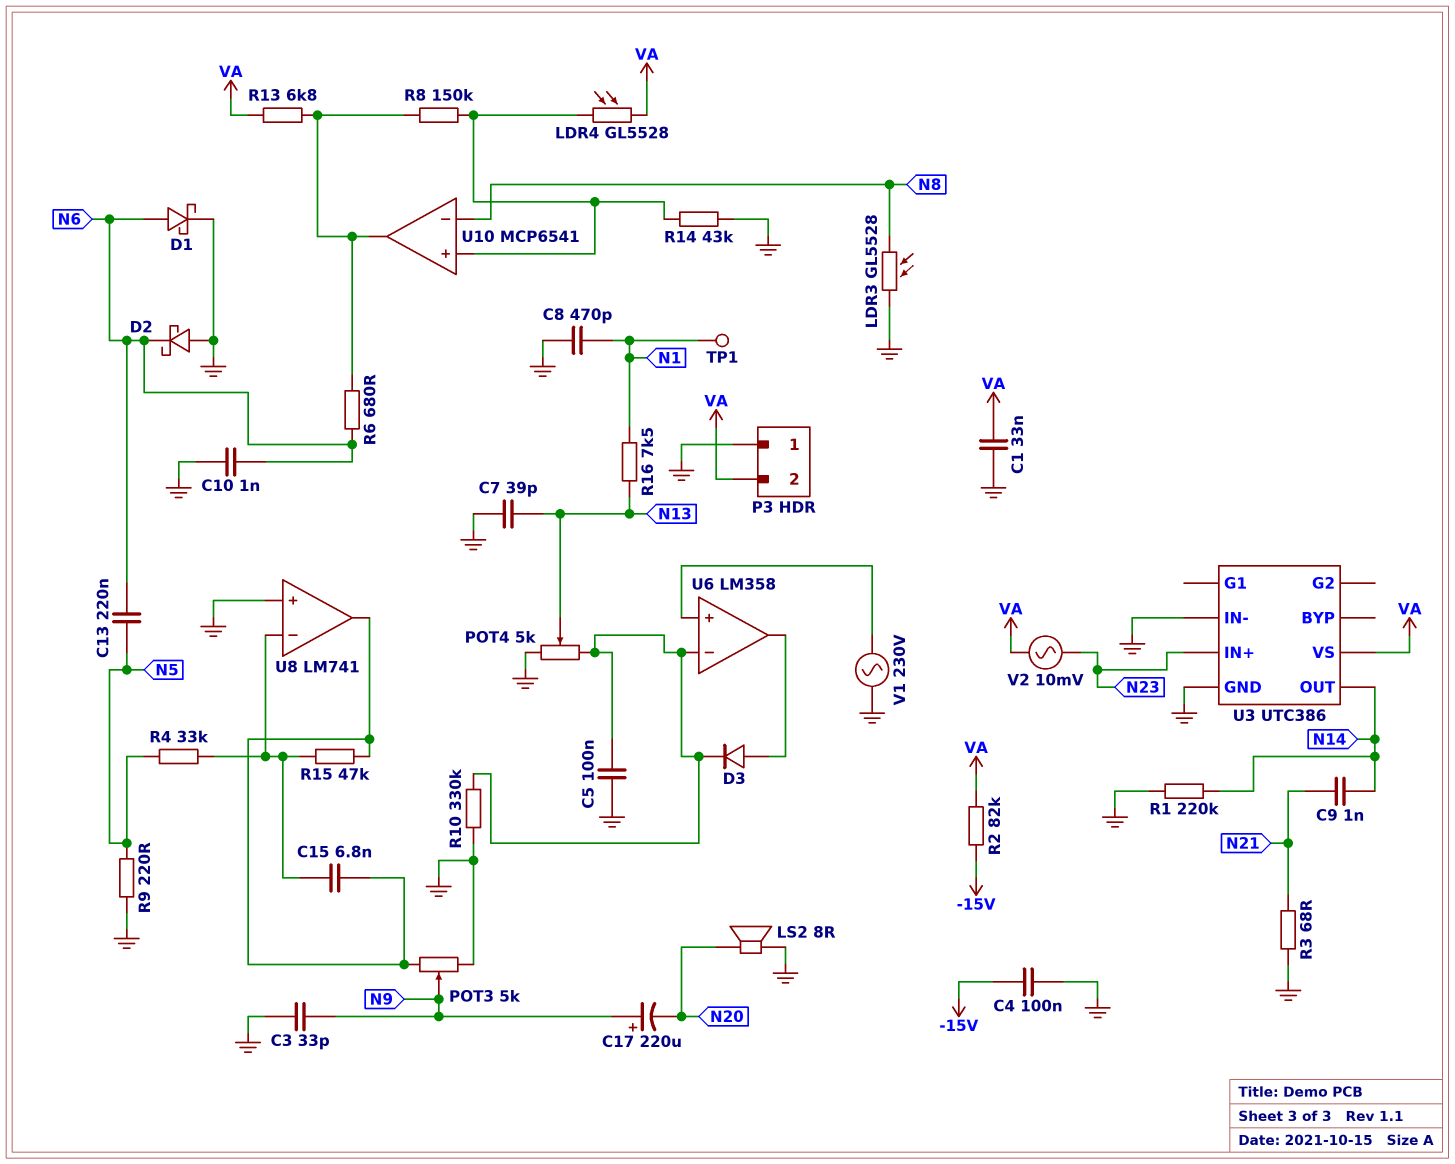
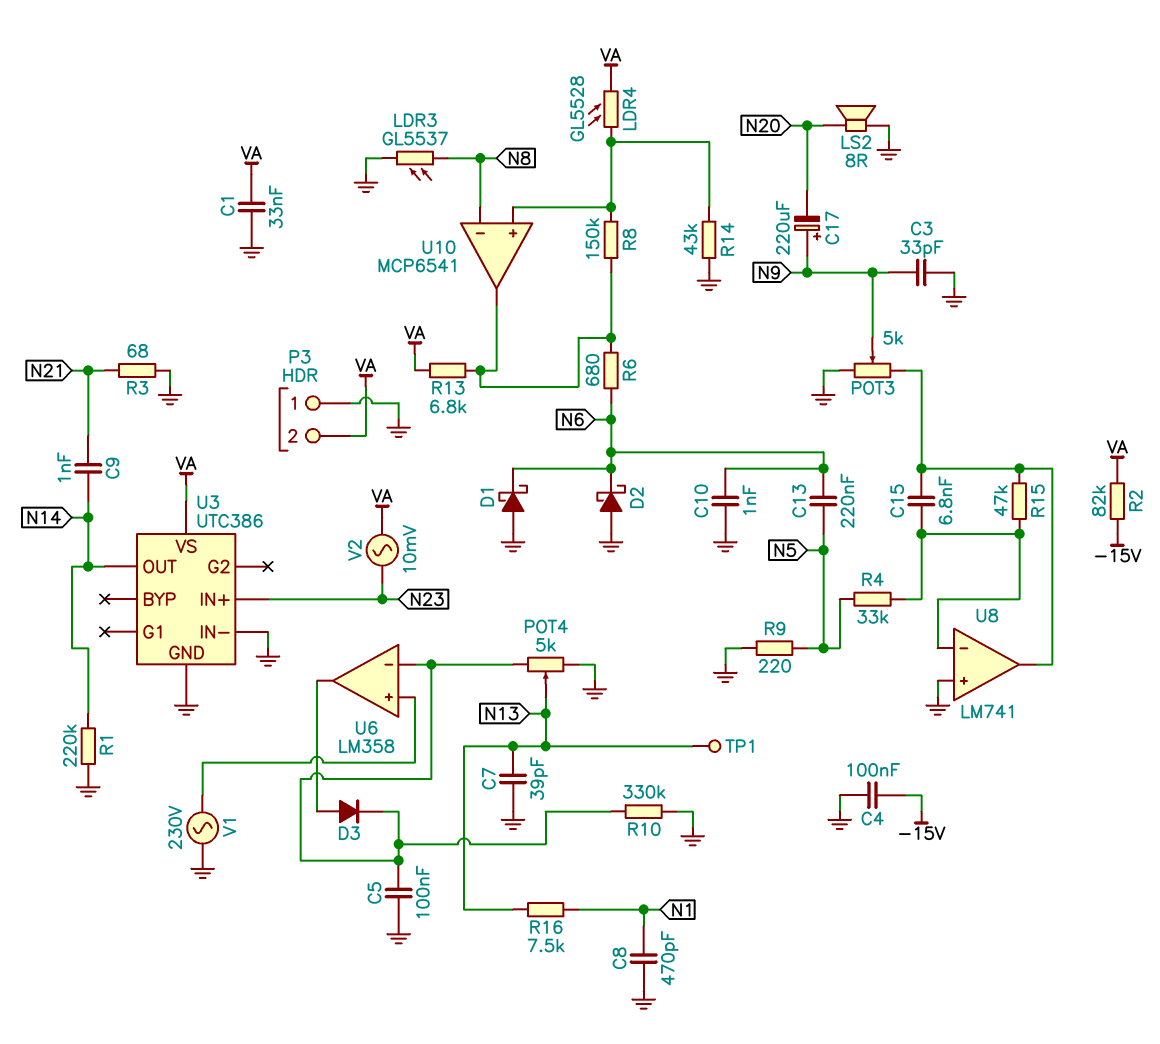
D1: schottky (A N6, K GND) -> schottky (A GND, K N6)
LDR3: GL5528 (GND, N8) -> GL5537 (GND, N8)
TP1: test point (N1) -> test point (N13)

